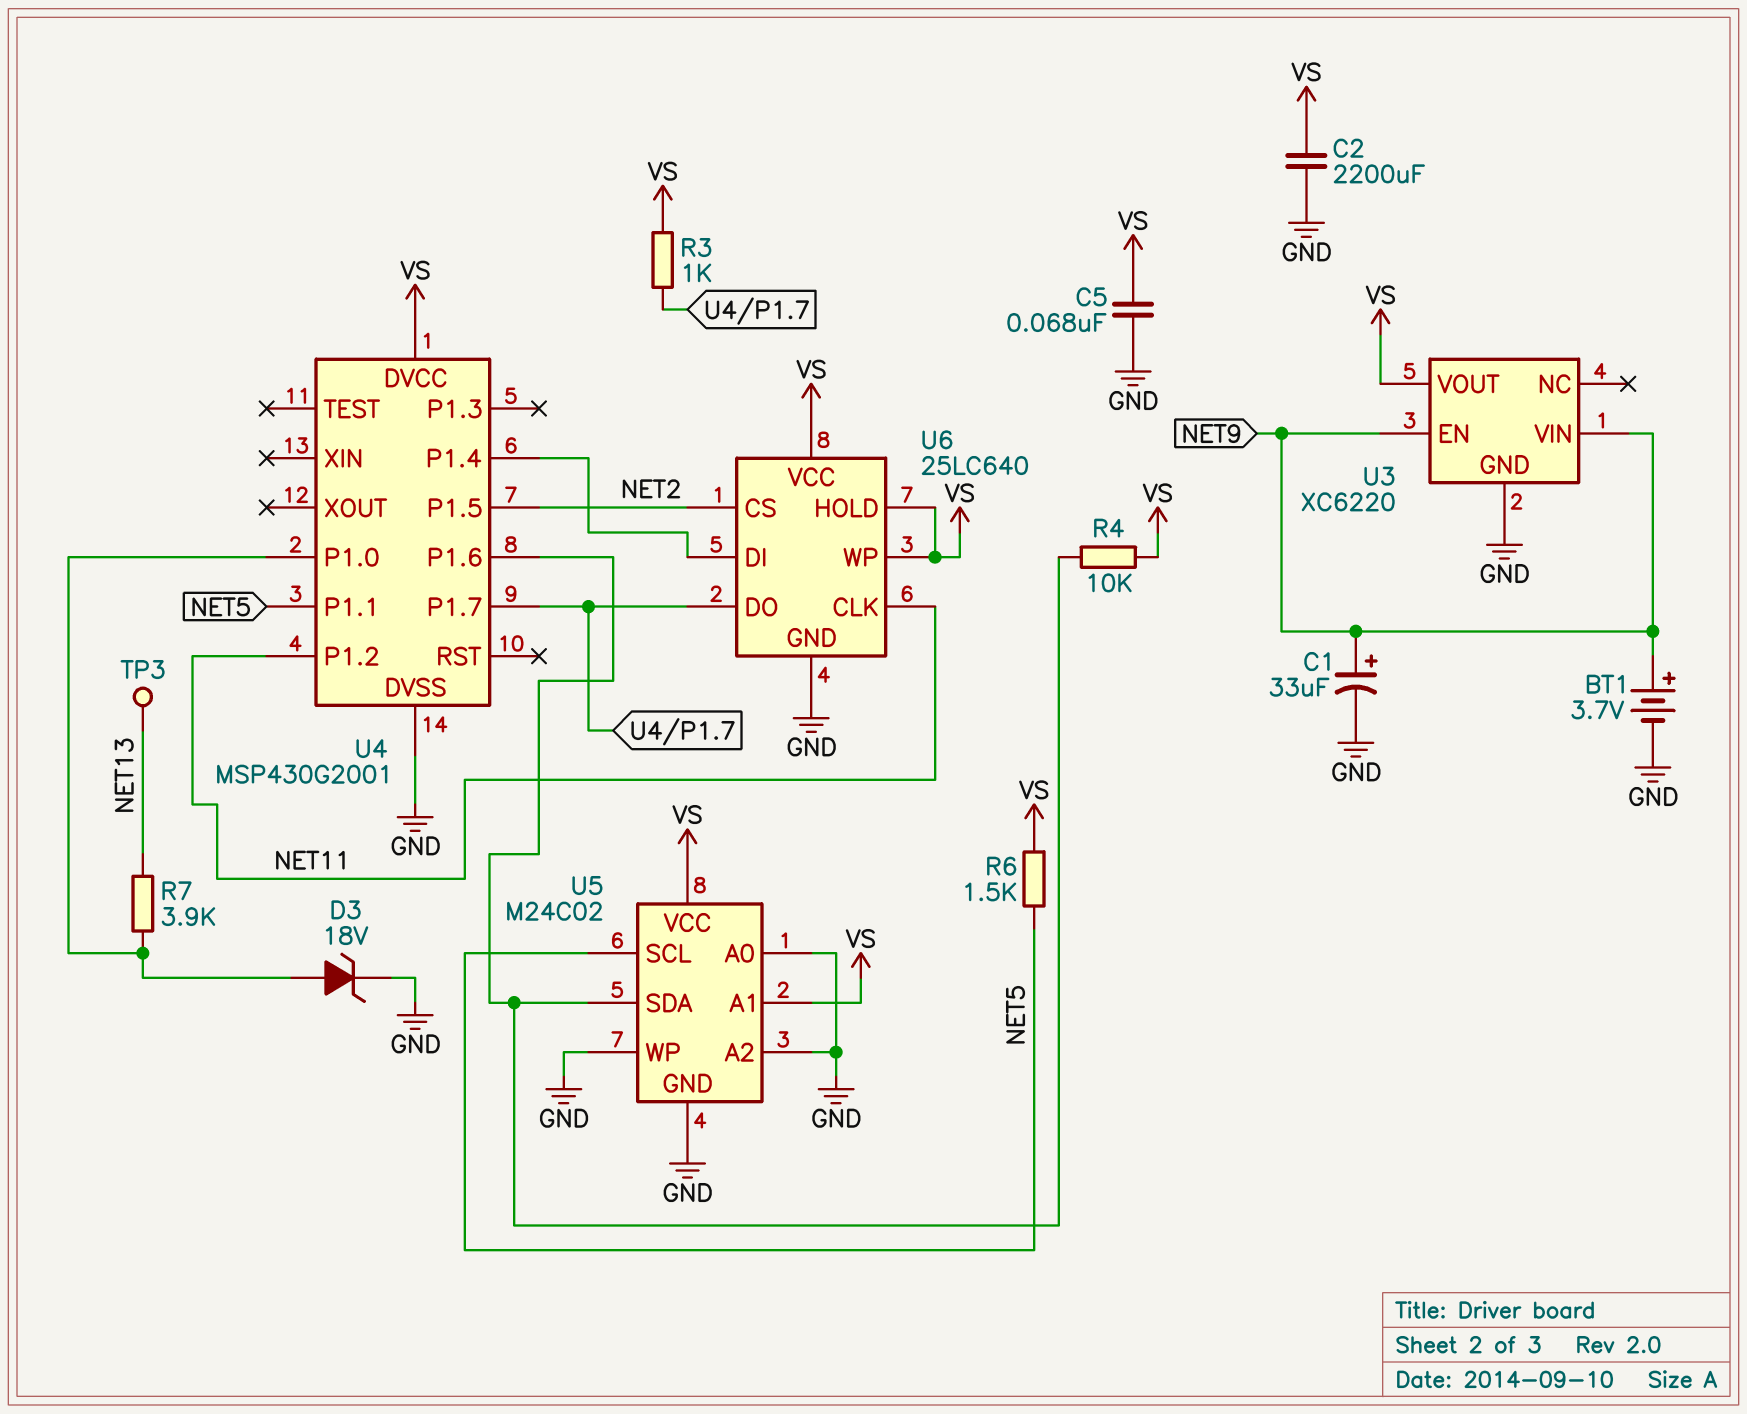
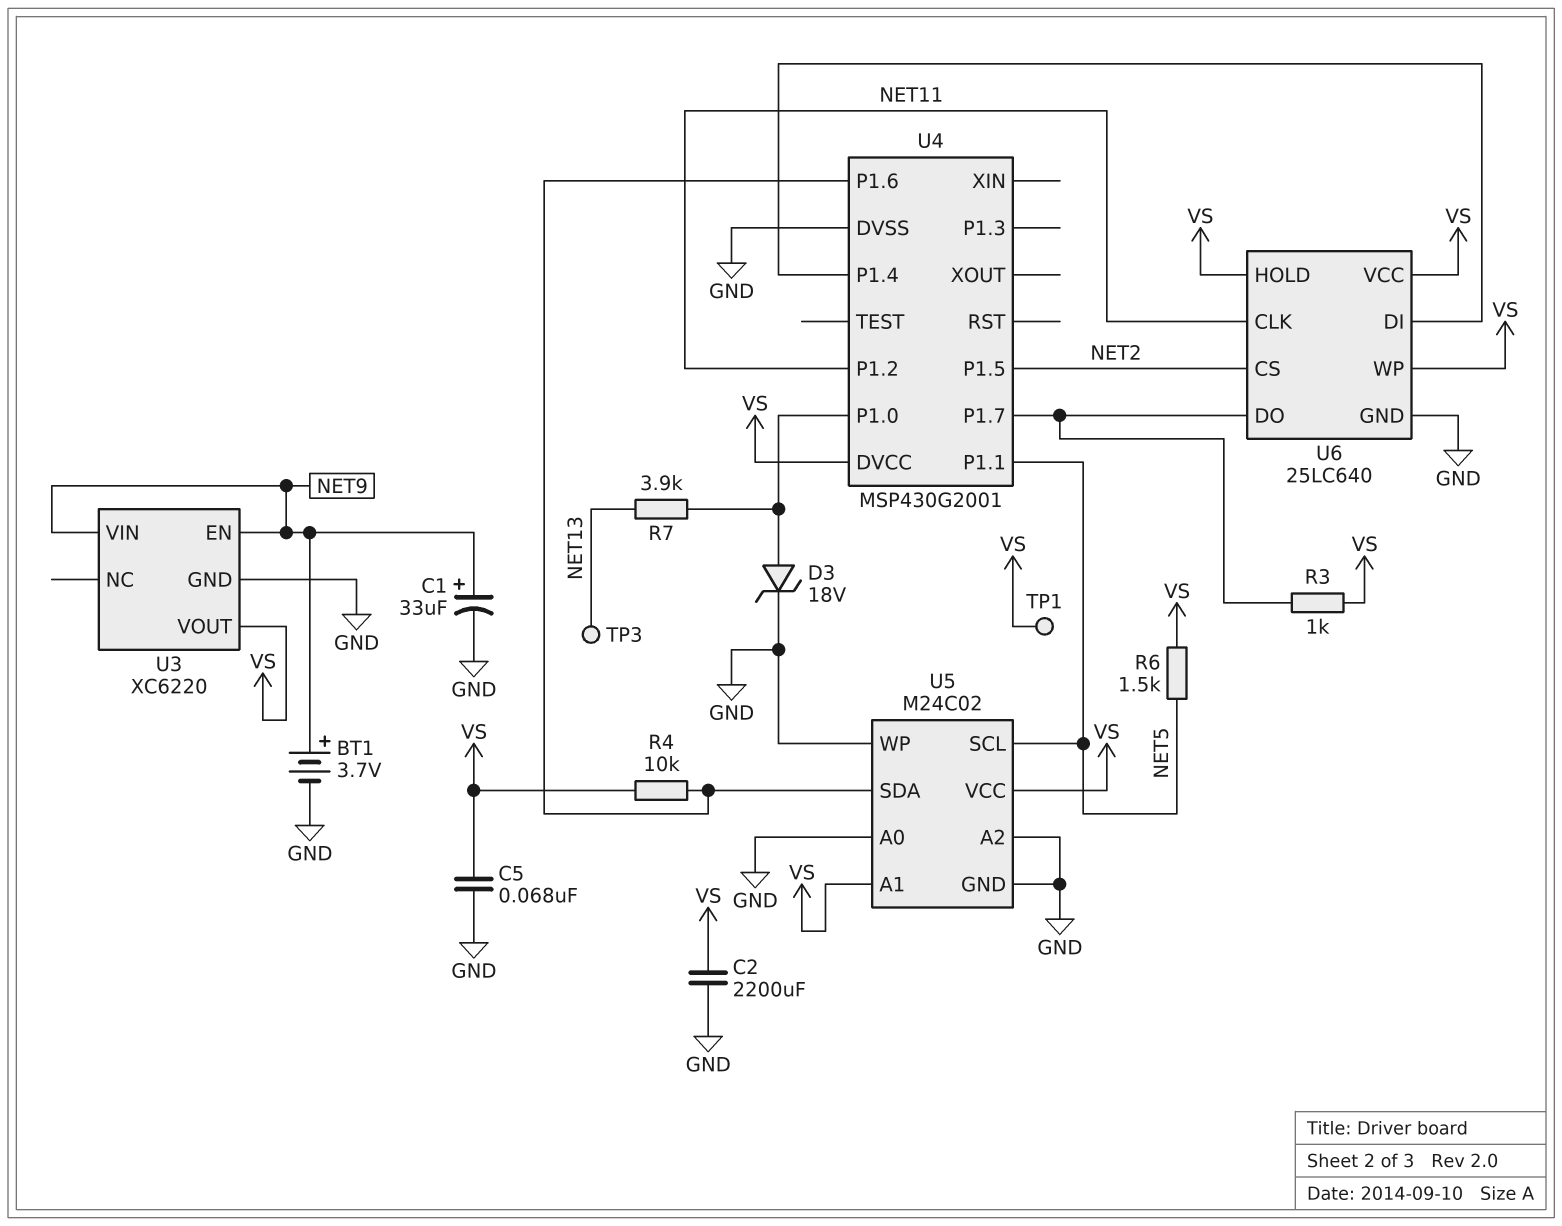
TP1: none -> test point (VS)

